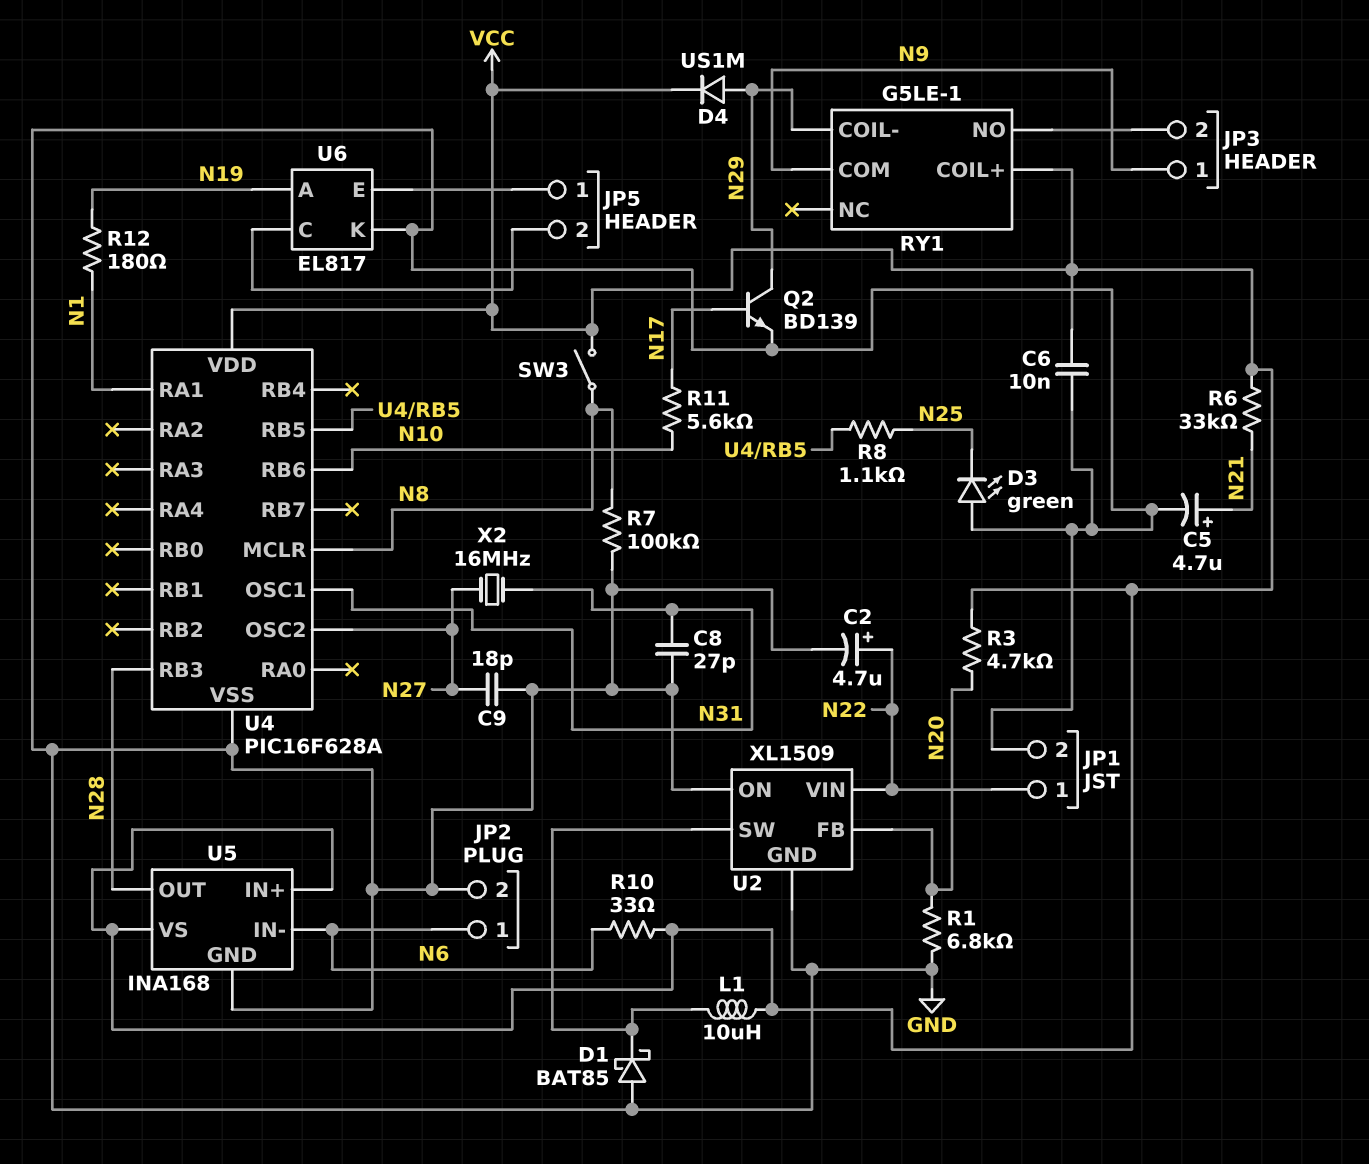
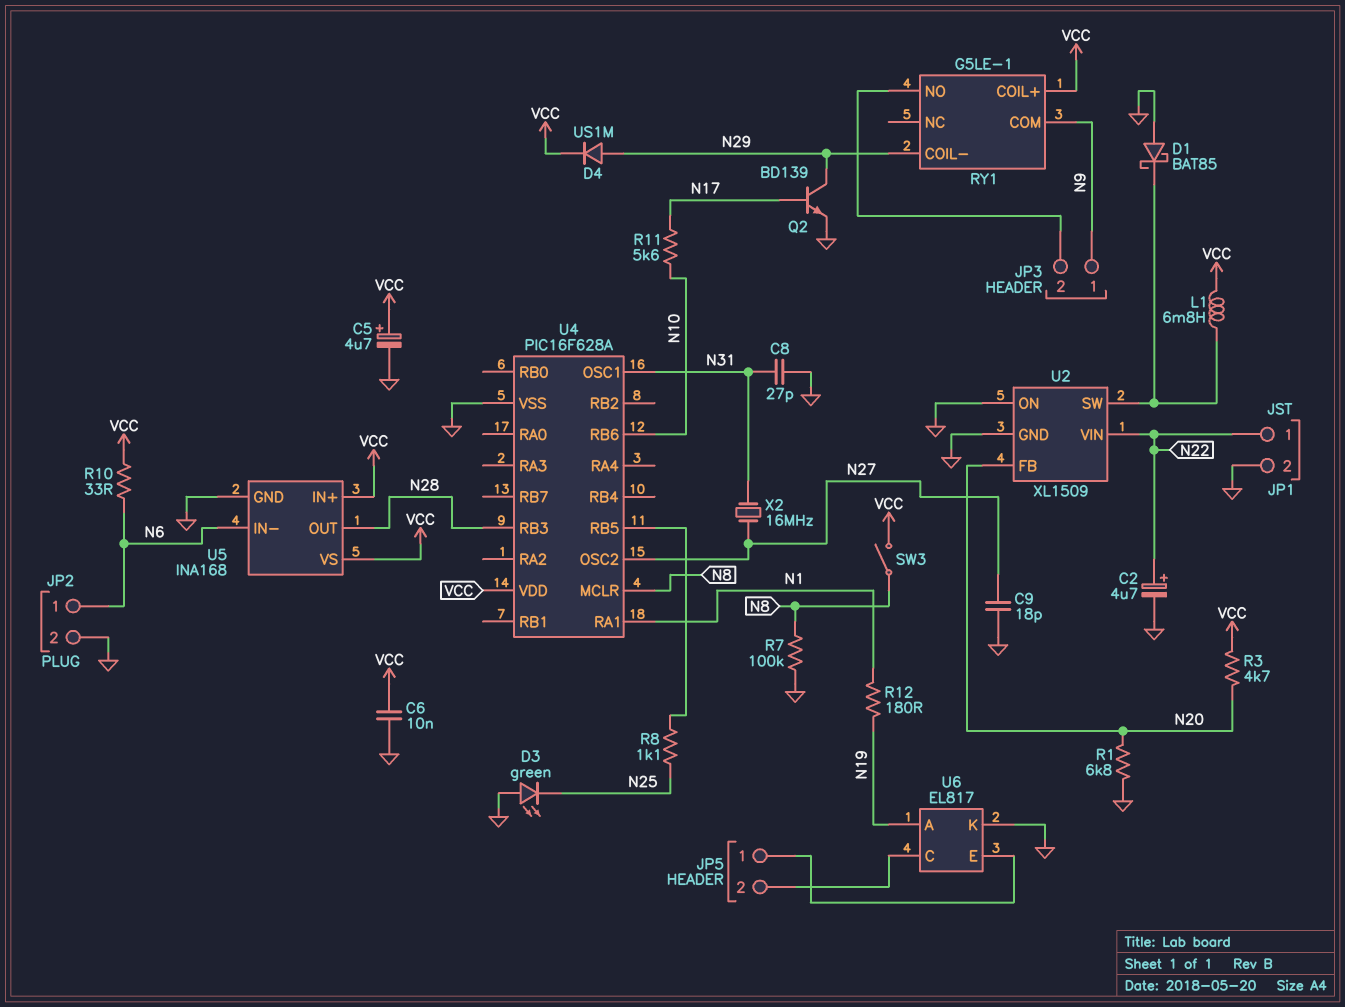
C5: 4.7uF (plus N21, minus GND) -> 4.7uF (plus VCC, minus GND)
L1: 10uH (U2/SW, VCC) -> 6.8mH (U2/SW, VCC)
R6: 33k (N21, VCC) -> none

